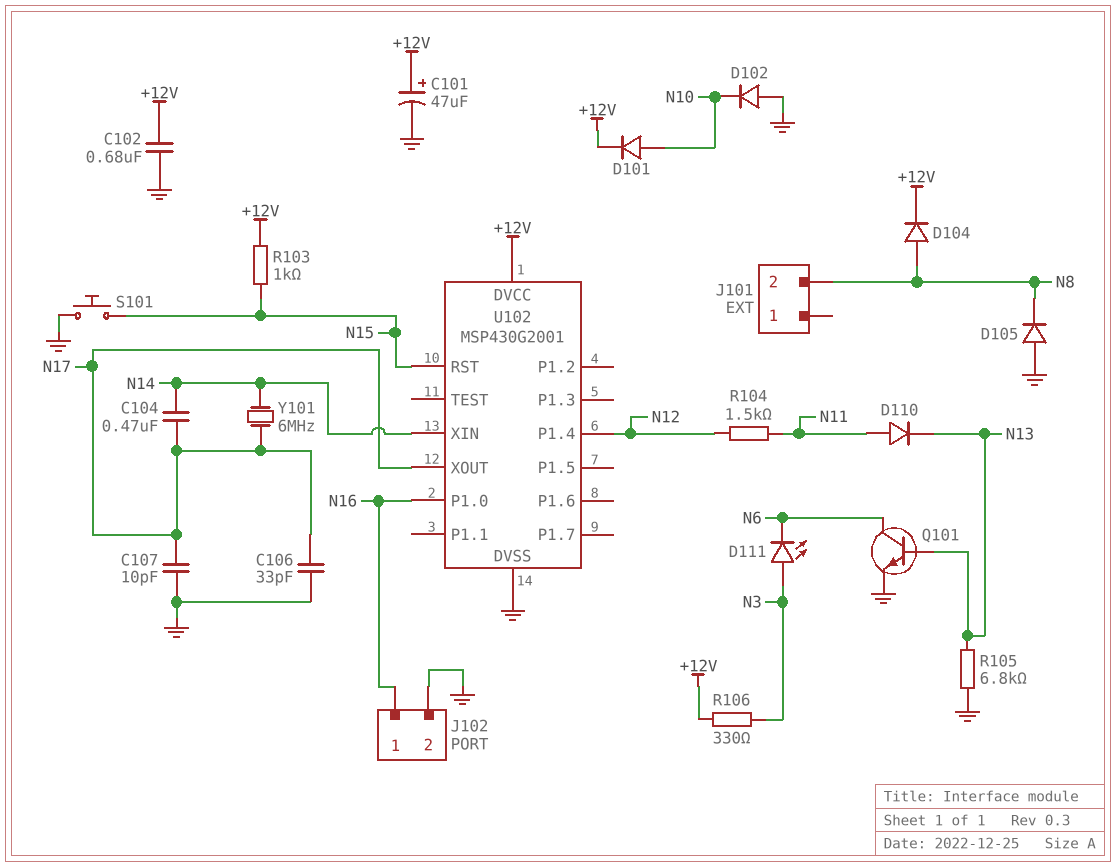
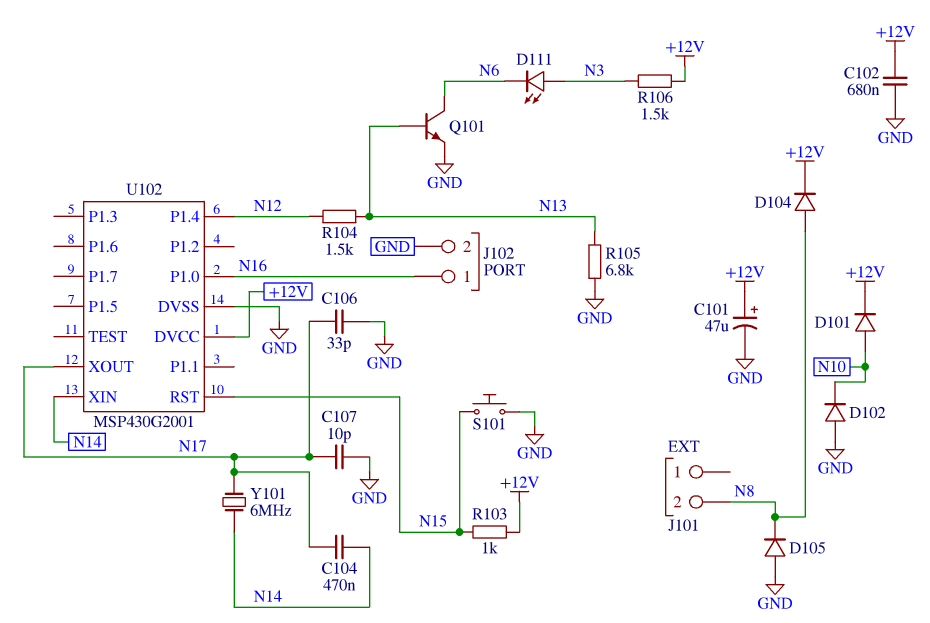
D110: diode (A N11, K N13) -> none
R104: 1.5k (N11, N12) -> 1.5k (N12, N13)
R106: 330 (+12V, N3) -> 1.5k (+12V, N3)

